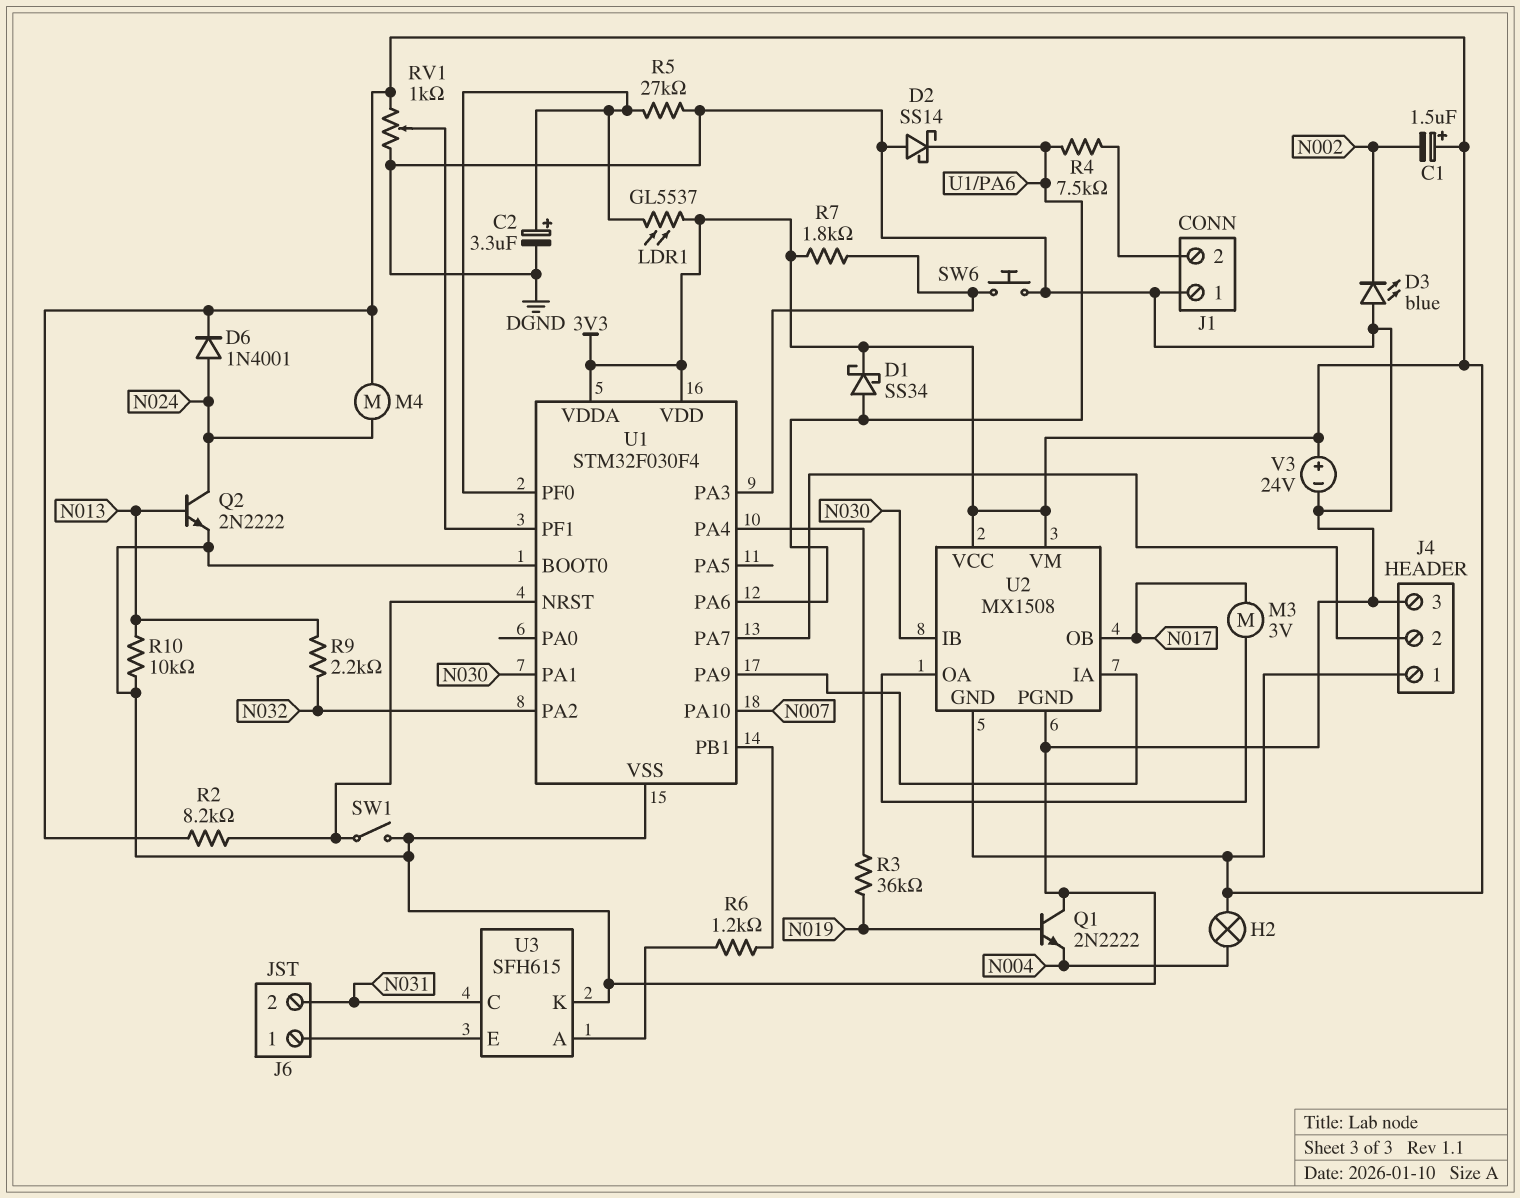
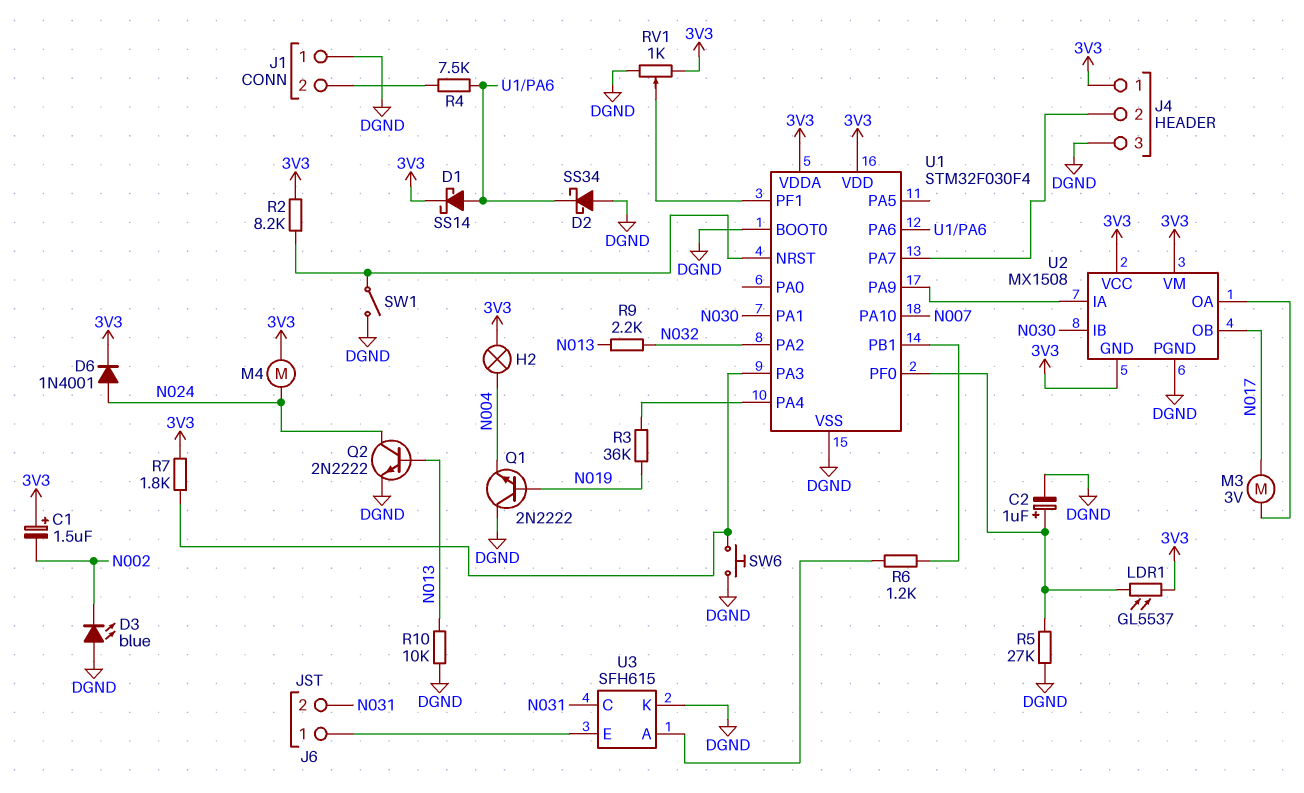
C2: 3.3uF (plus U1/PF0, minus DGND) -> 1uF (plus U1/PF0, minus DGND)
D1: schottky SS34 (A U1/PA6, K 3V3) -> schottky SS14 (A U1/PA6, K 3V3)
D2: schottky SS14 (A DGND, K U1/PA6) -> schottky SS34 (A DGND, K U1/PA6)
V3: 24V (plus 3V3, minus DGND) -> none

